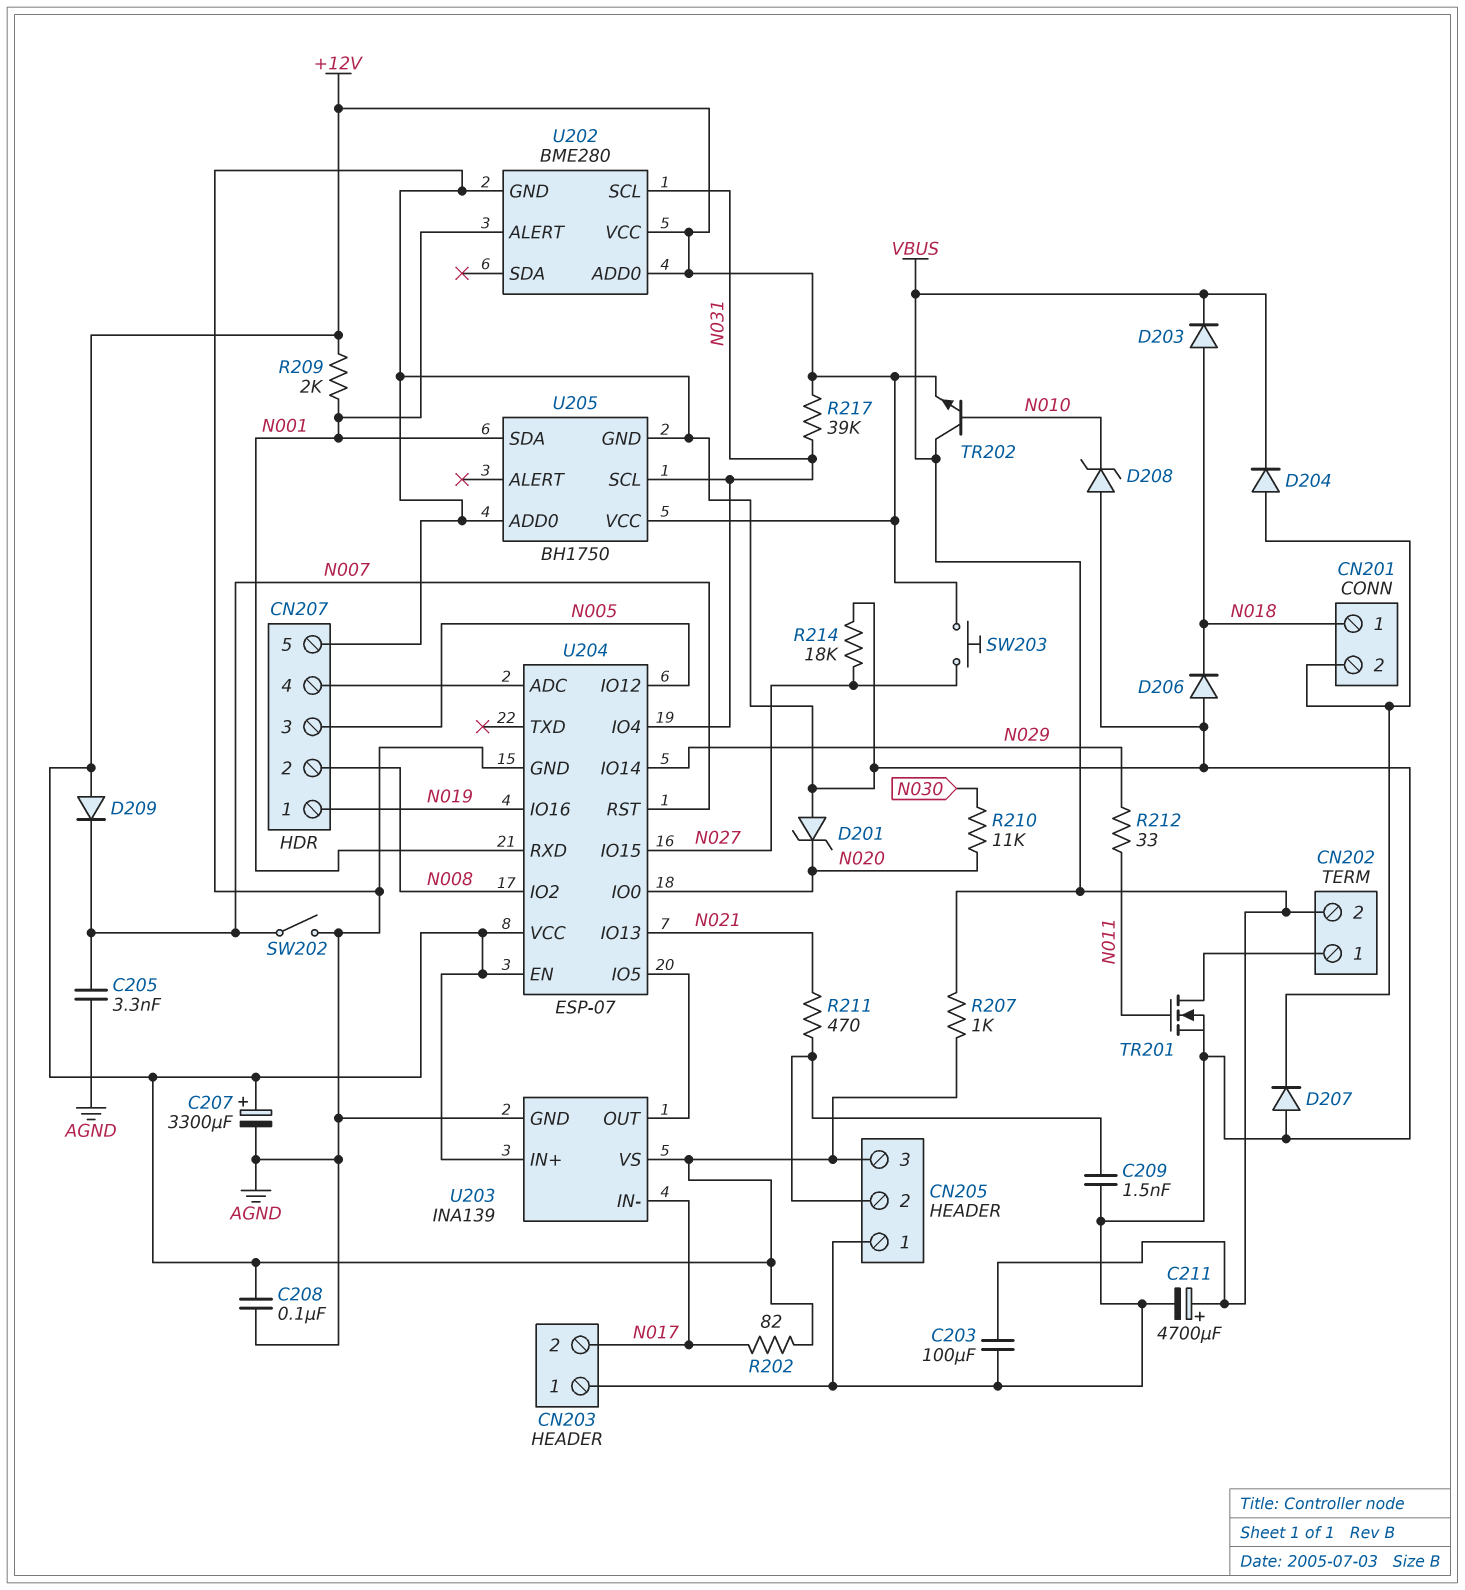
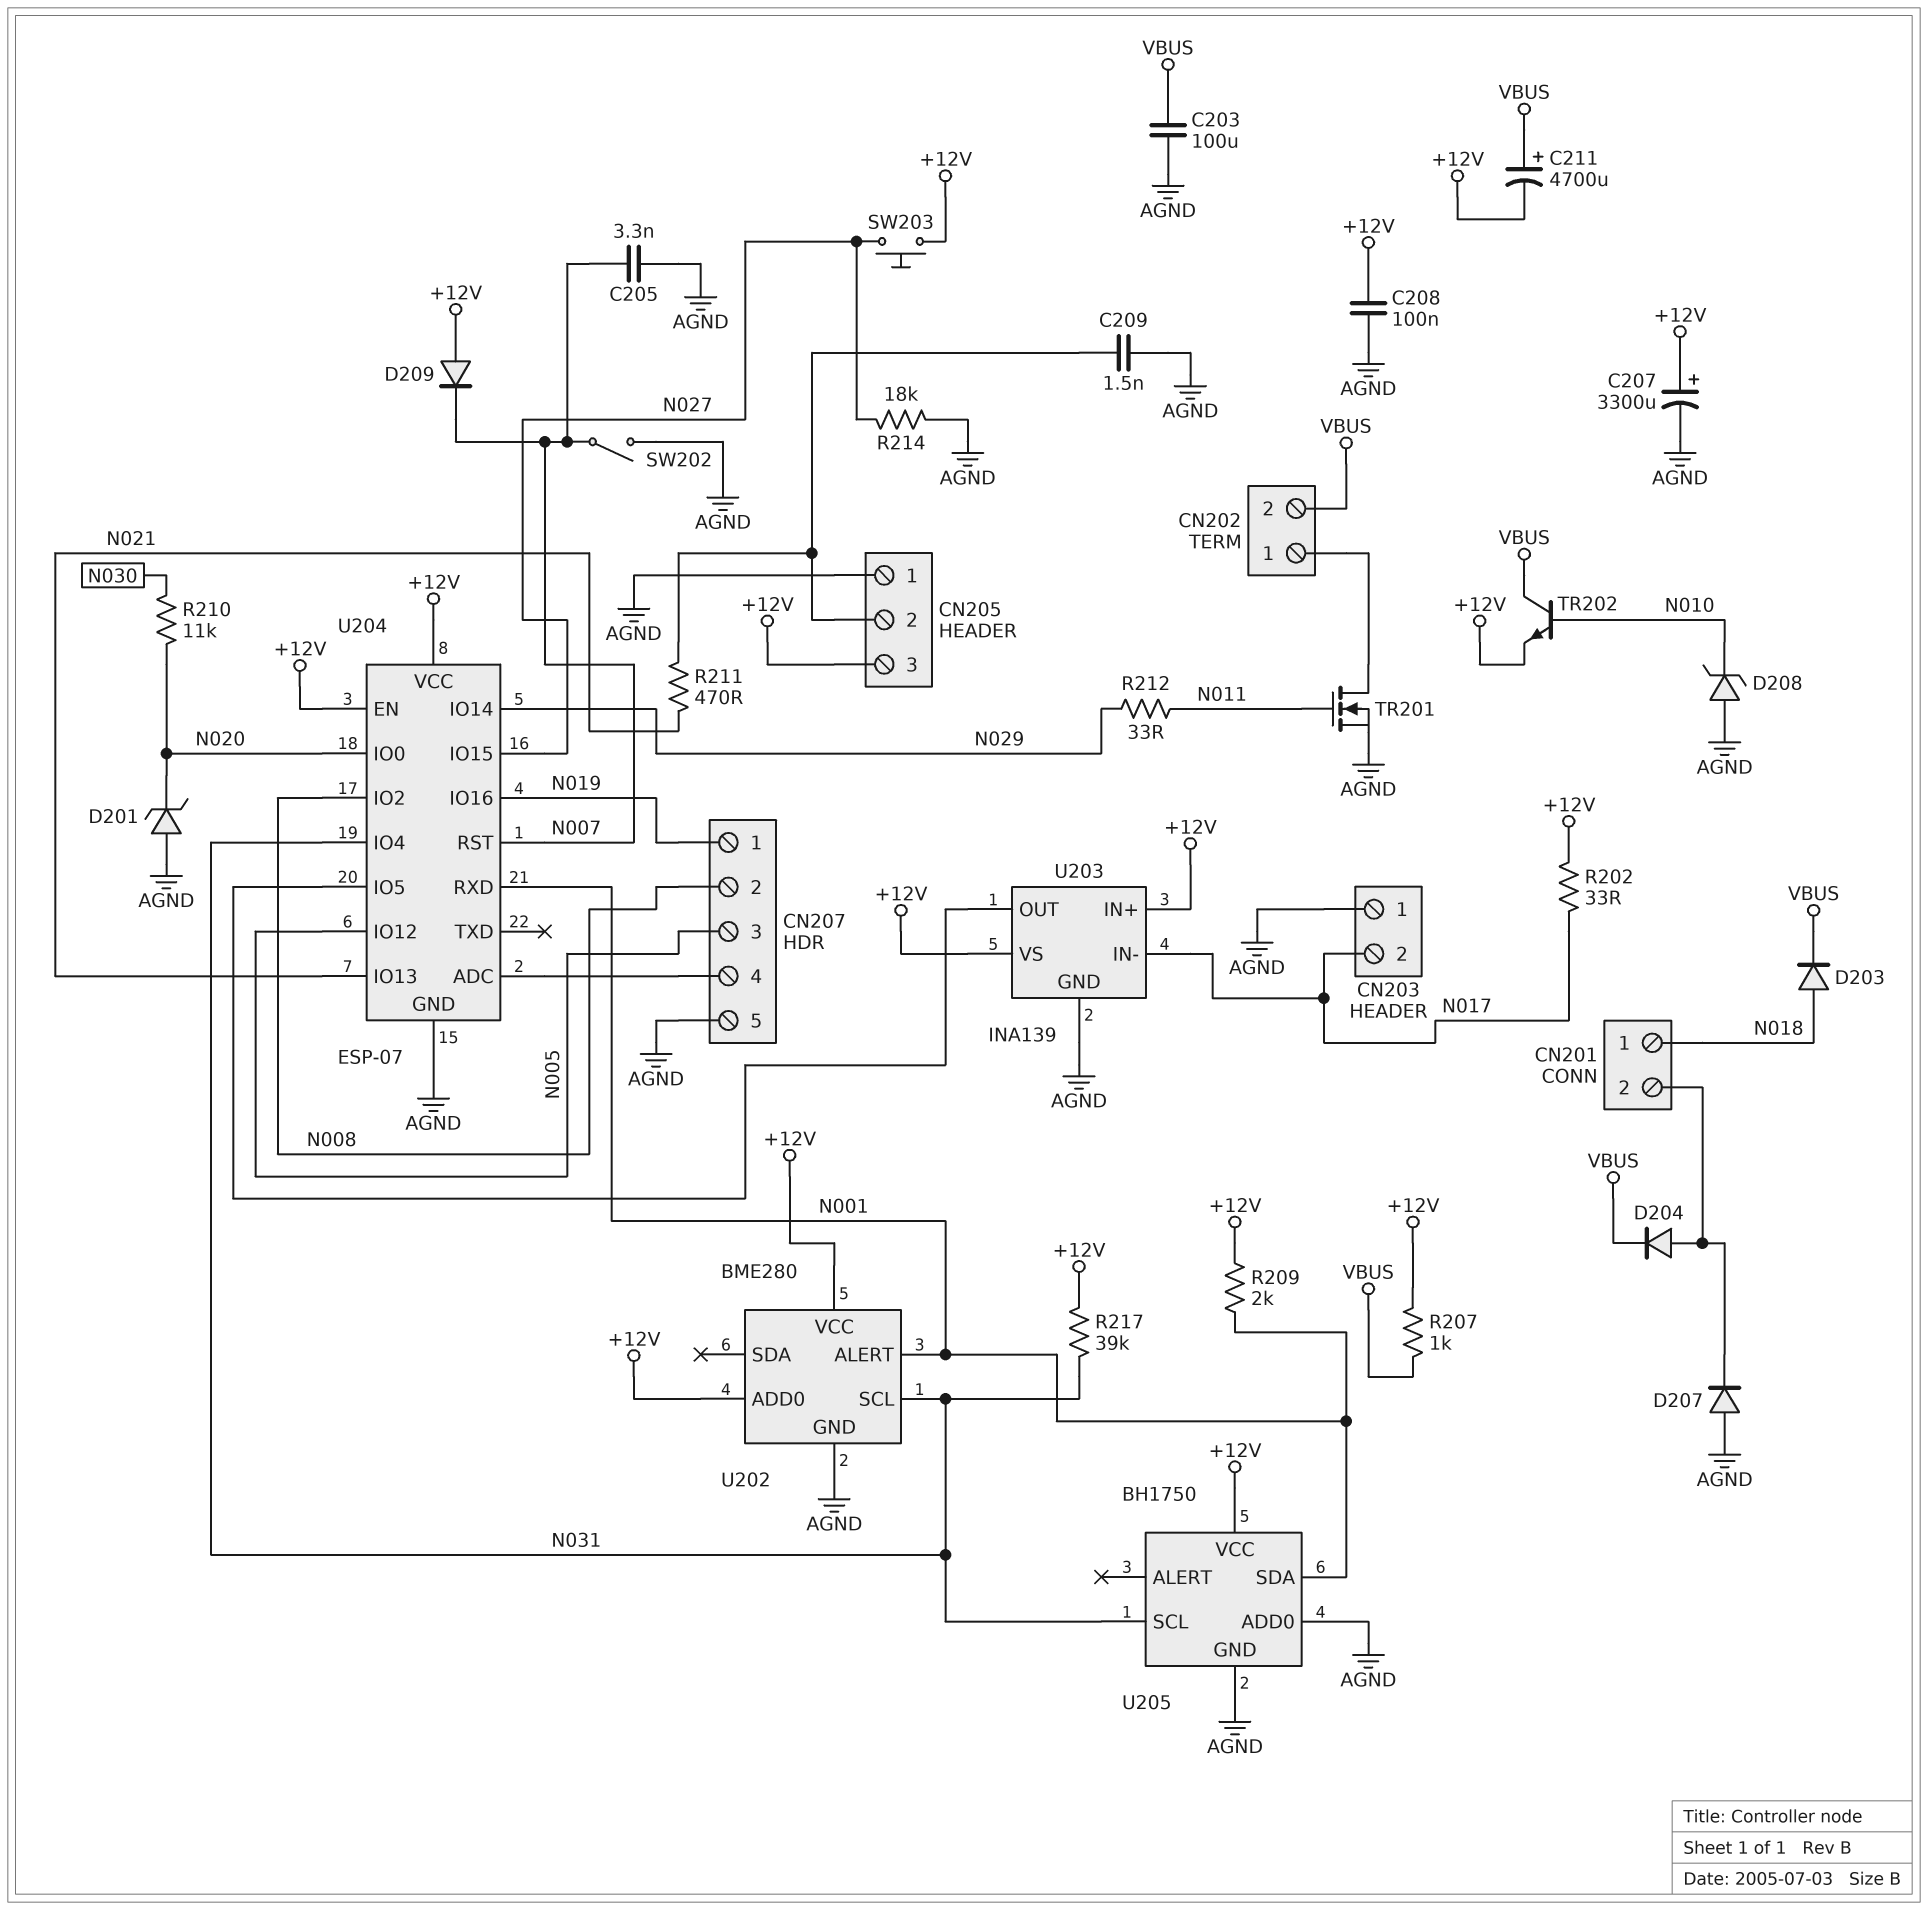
C211: 4700uF (plus VBUS, minus AGND) -> 4700uF (plus VBUS, minus +12V)
D206: diode (A AGND, K N018) -> none
R202: 82 (+12V, N017) -> 33 (+12V, N017)

